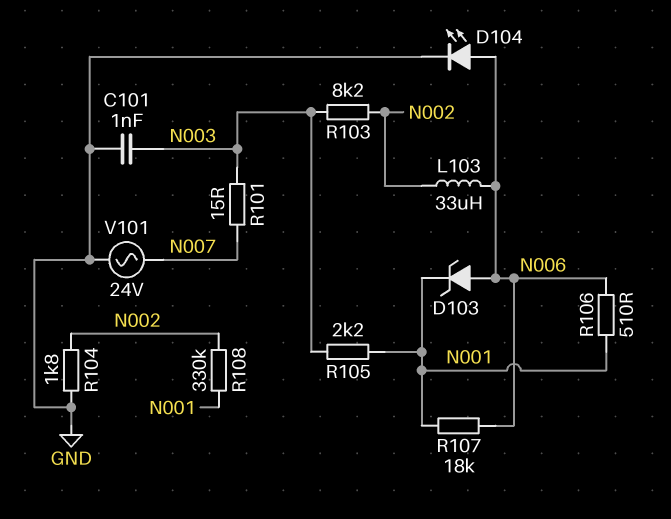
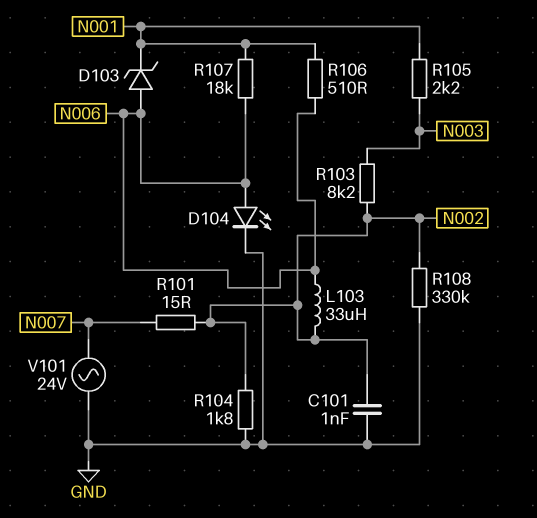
C101: 1nF (GND, N003) -> 1nF (GND, N002)
R101: 15 (N003, N007) -> 15 (N002, N007)
R108: 330k (N001, N002) -> 330k (GND, N002)

